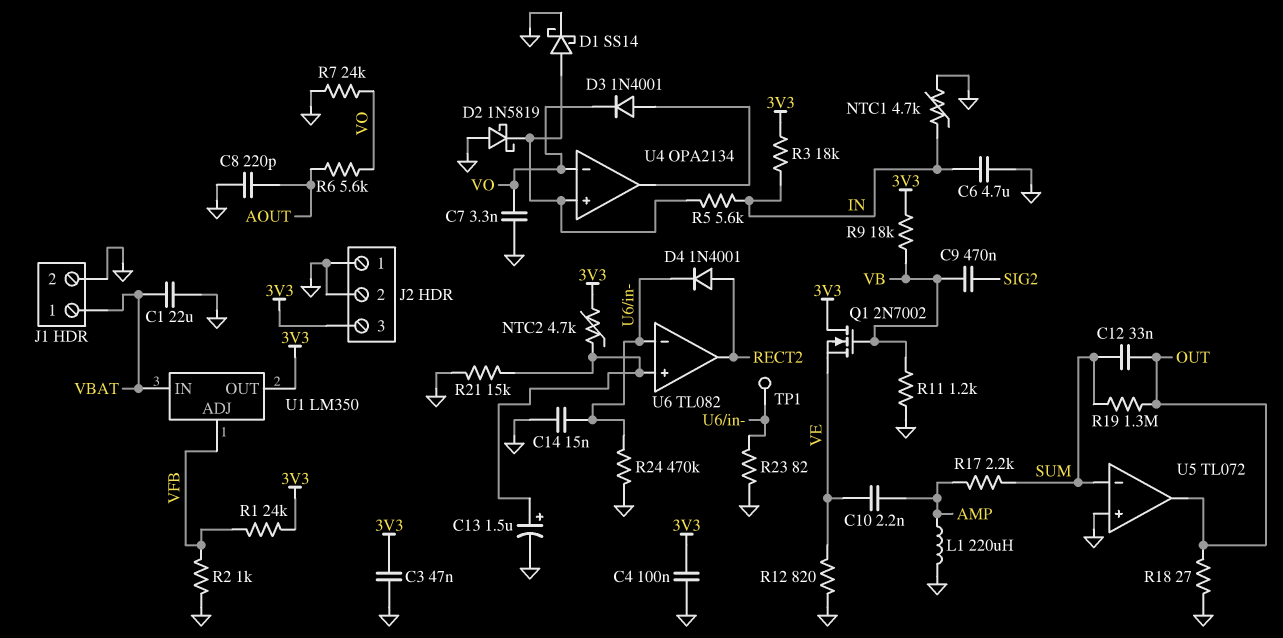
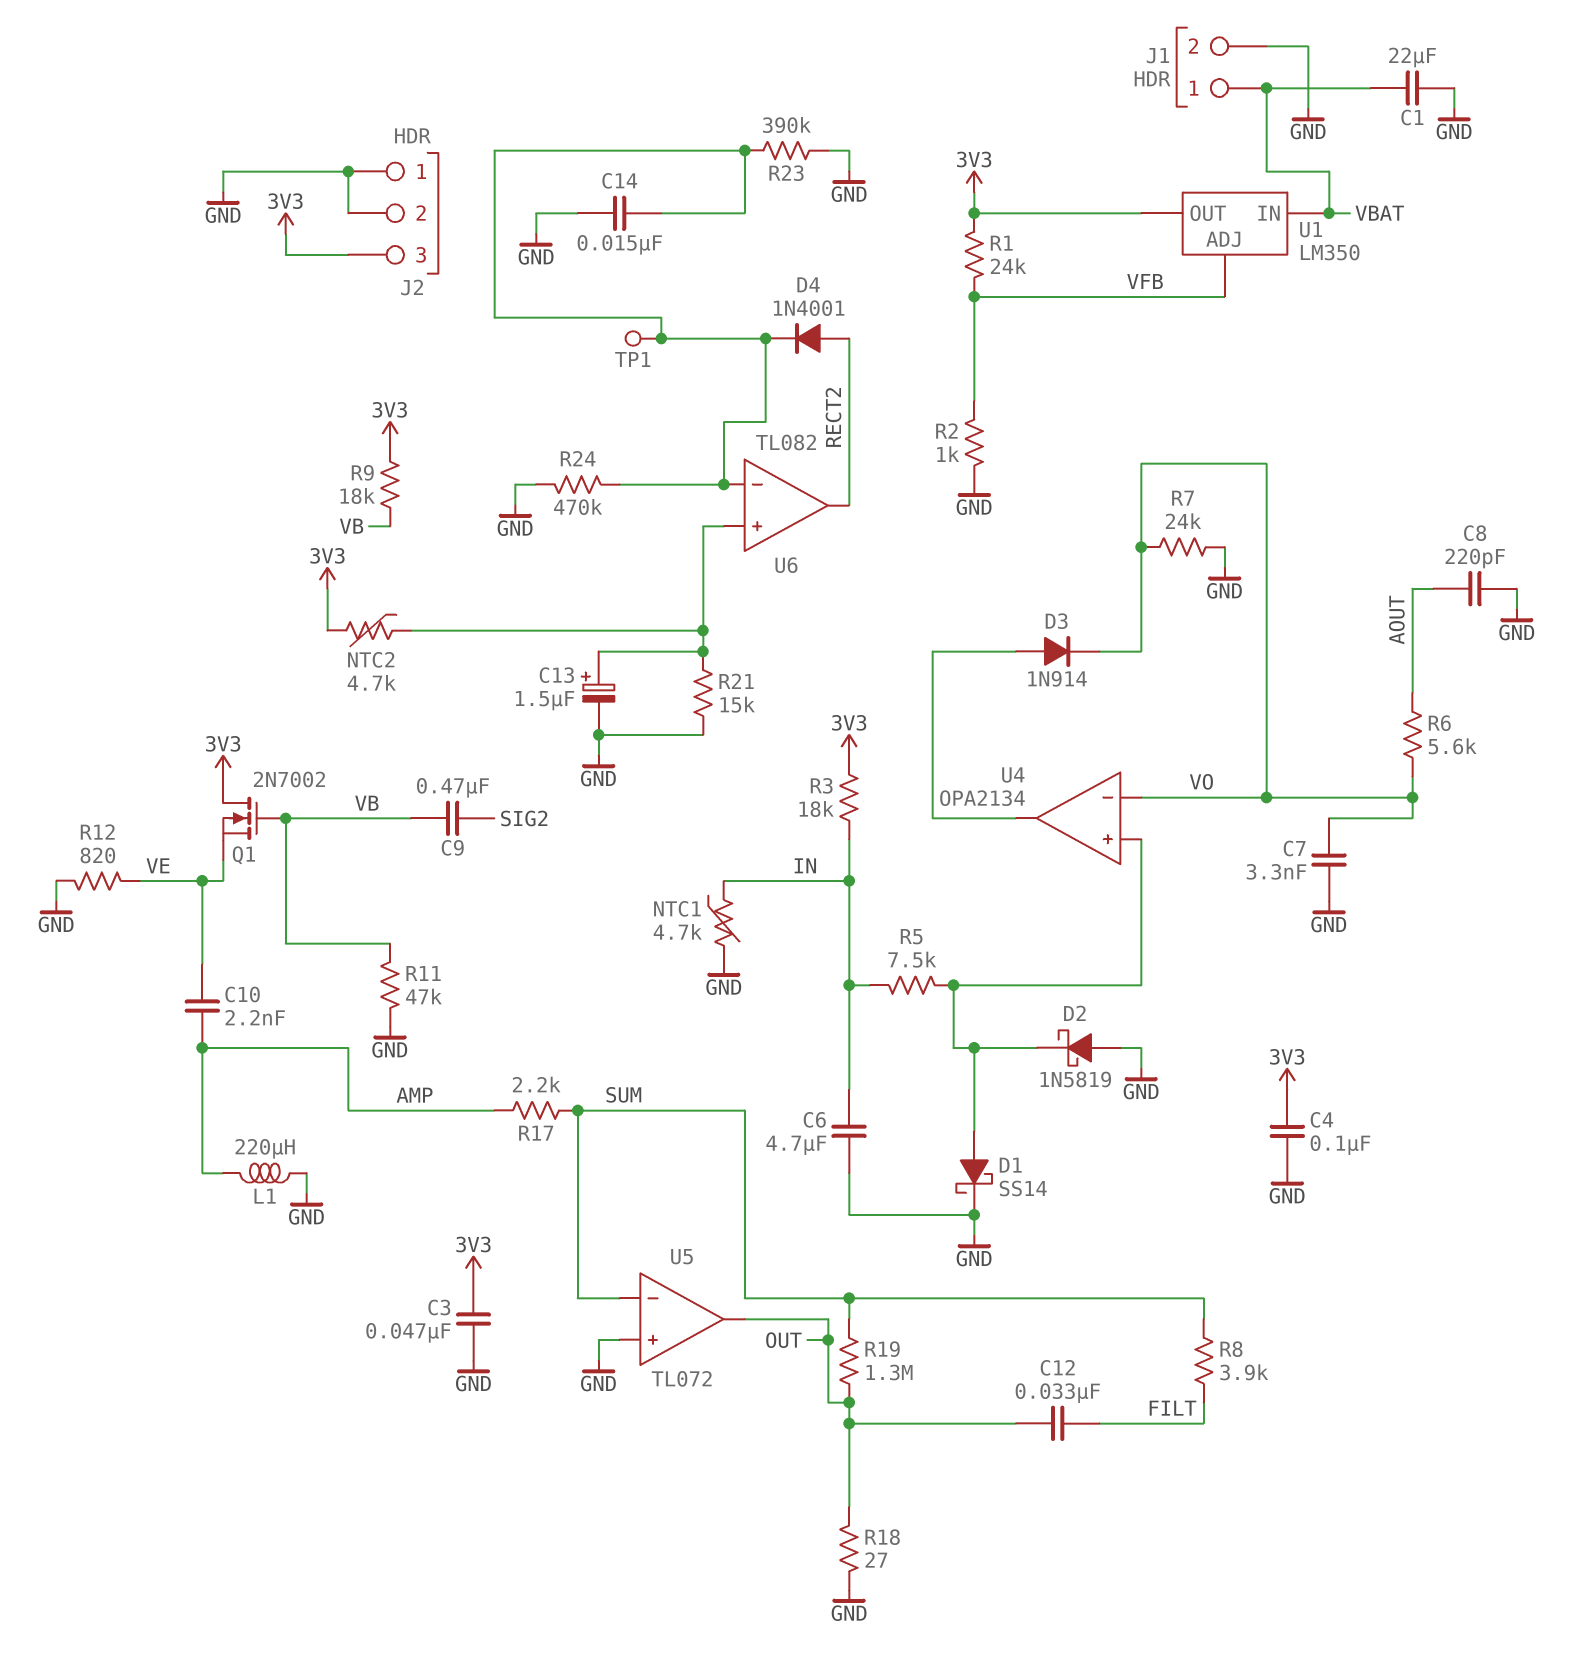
C12: 33nF (OUT, SUM) -> 33nF (FILT, OUT)
D3: diode 1N4001 (A U4/out, K VO) -> diode 1N914 (A U4/out, K VO)
R5: 5.6k (IN, U4/in+) -> 7.5k (IN, U4/in+)
R8: none -> 3.9k (FILT, SUM)
R11: 1.2k (GND, VB) -> 47k (GND, VB)
R23: 82 (GND, U6/in-) -> 390k (GND, U6/in-)

